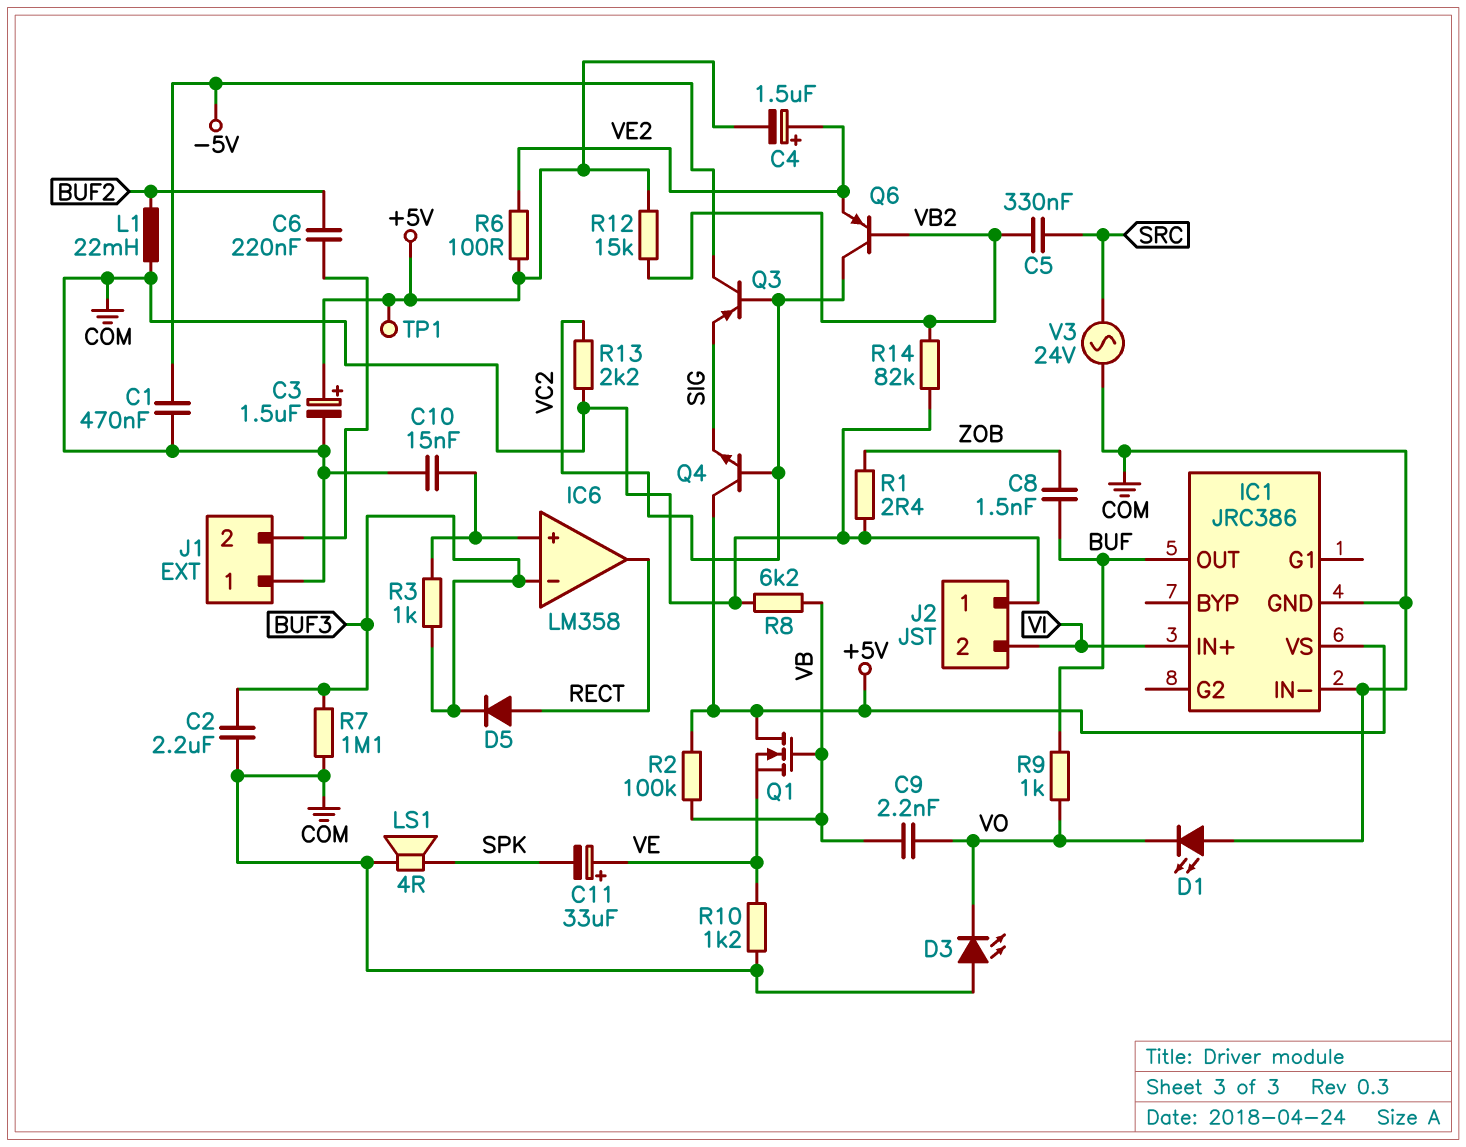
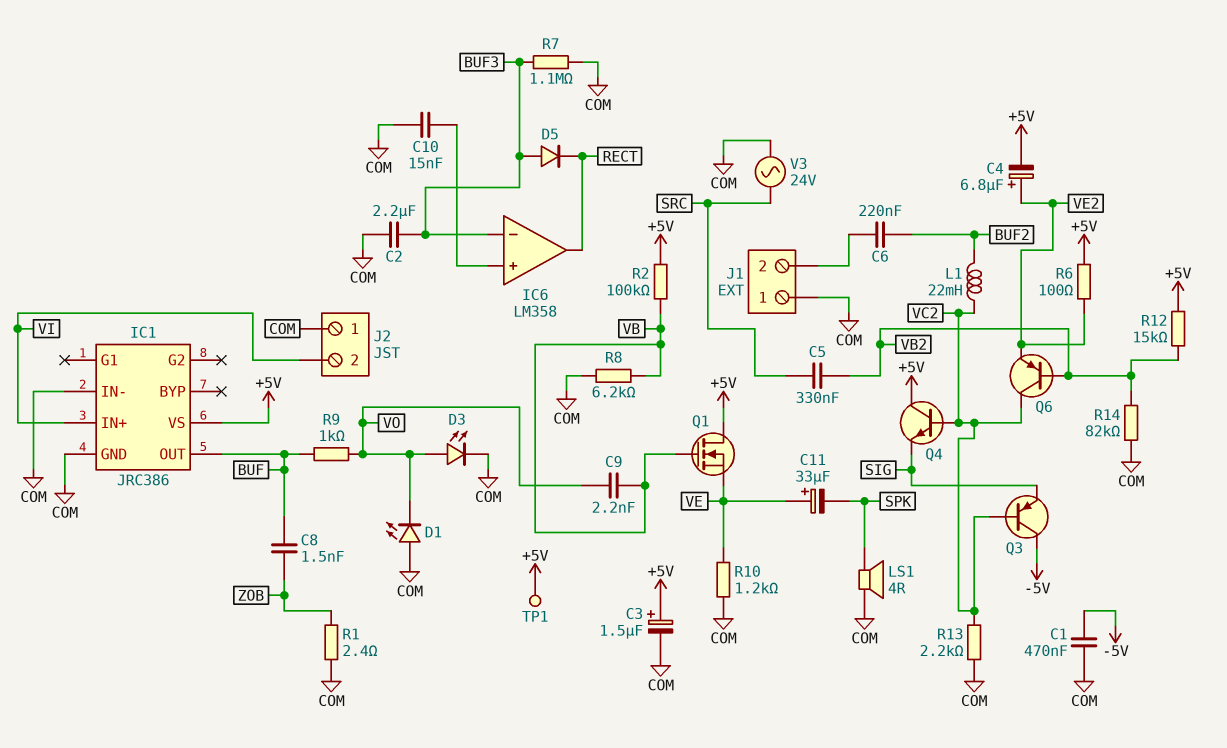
C4: 1.5uF (plus VE2, minus +5V) -> 6.8uF (plus VE2, minus +5V)
D3: LED (A COM, K VO) -> LED (A VO, K COM)
D5: diode (A RECT, K BUF3) -> diode (A BUF3, K RECT)
L1: 22mH (BUF2, COM) -> 22mH (BUF2, VC2)
R3: 1k (BUF3, IC6/in+) -> none

